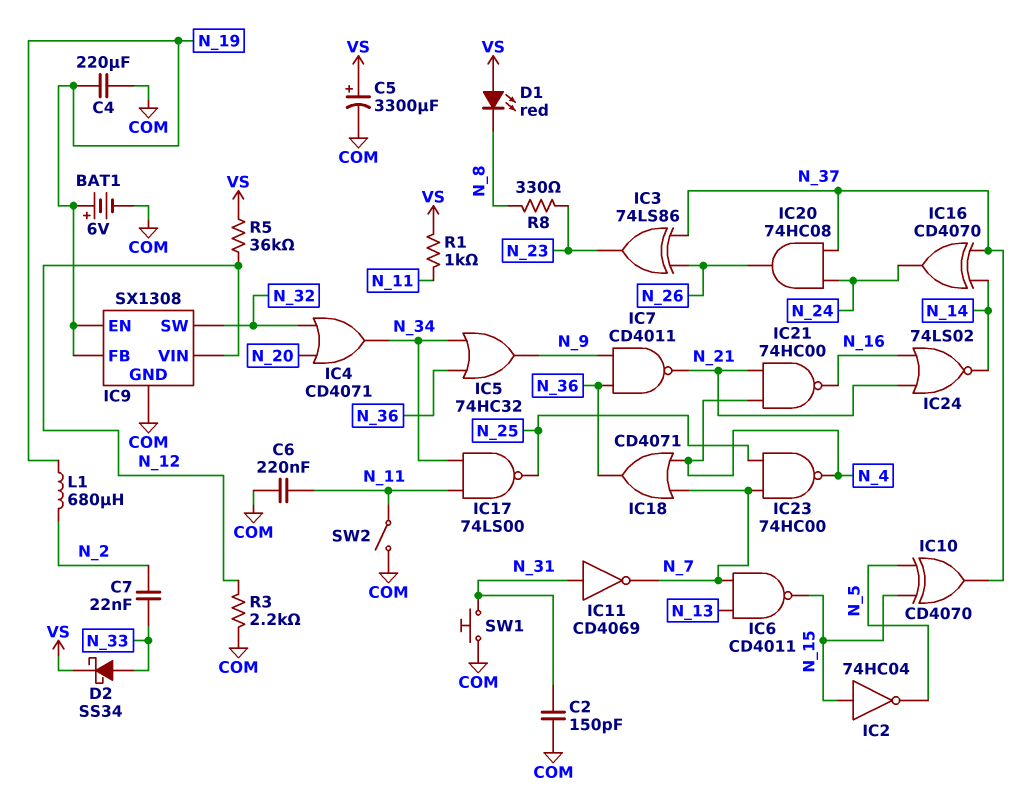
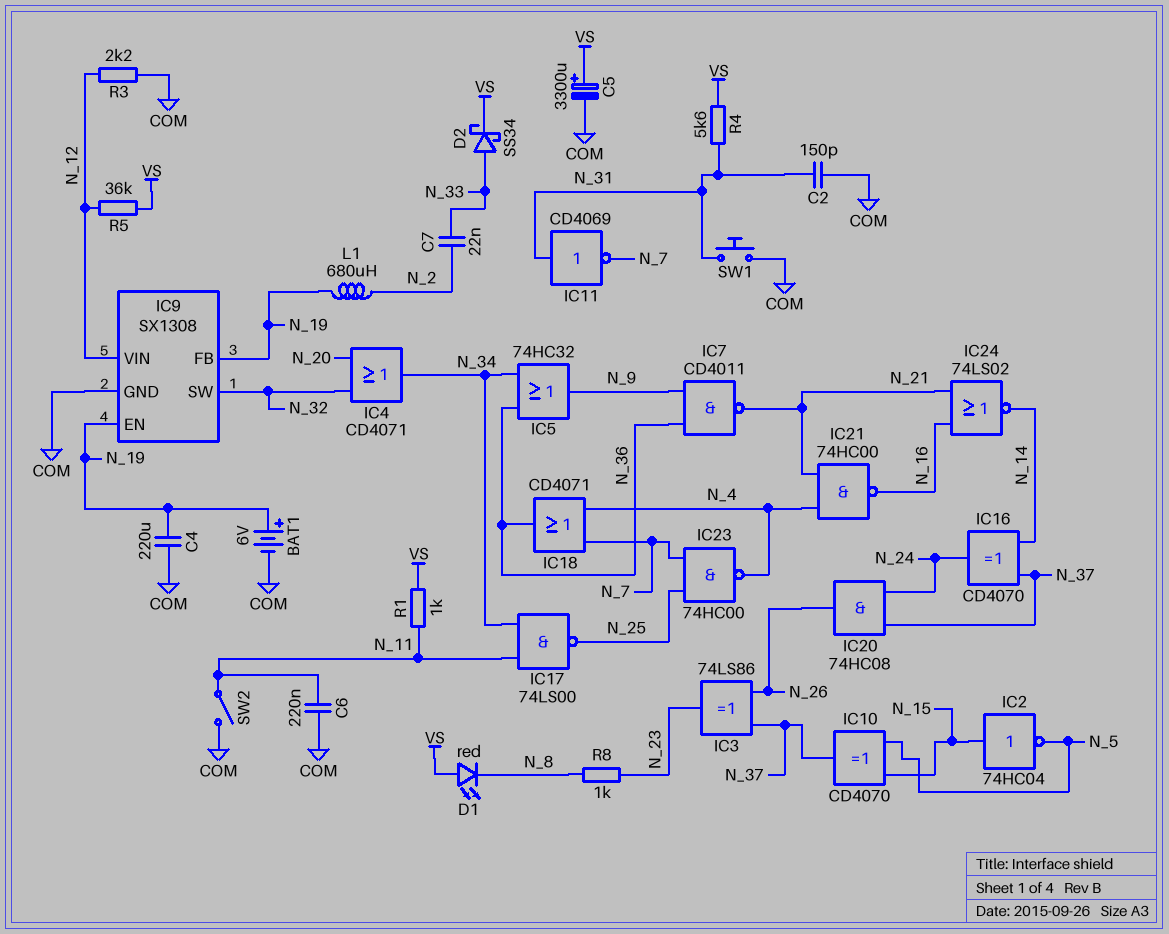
IC6: NAND CD4011 (in N_7, in N_13, out N_15) -> none
R4: none -> 5.6k (N_31, VS)
R8: 330 (N_8, N_23) -> 1k (N_8, N_23)

